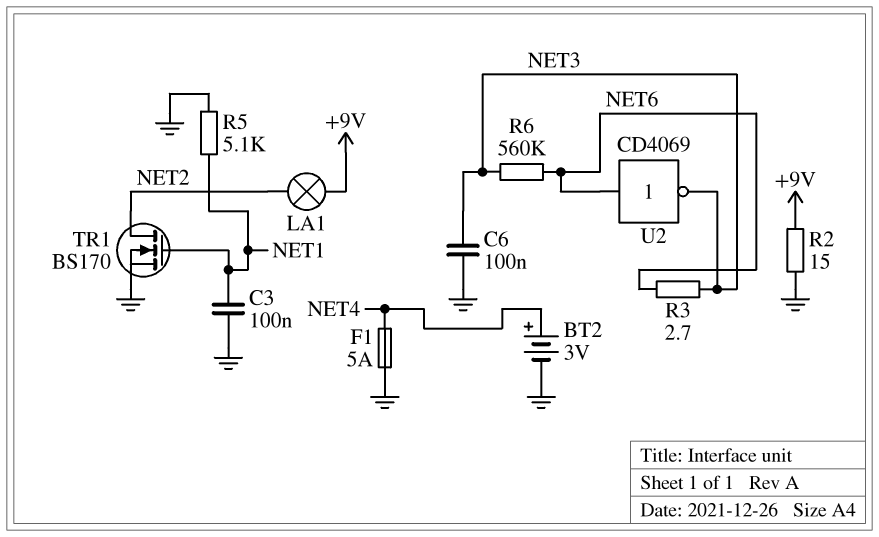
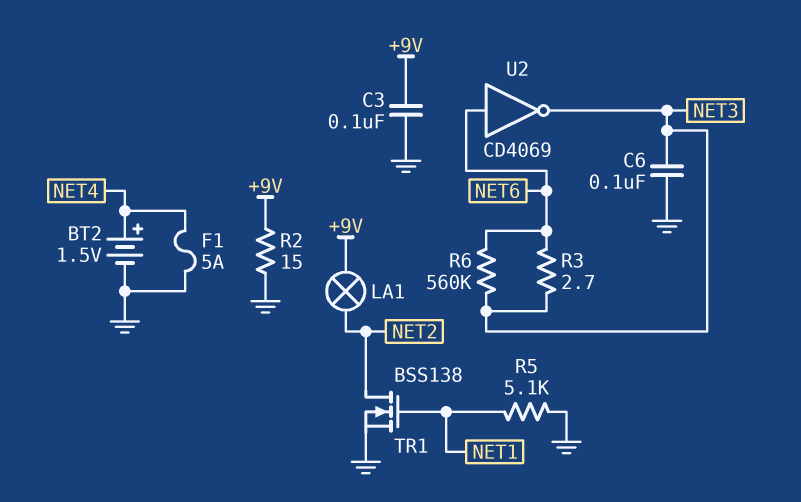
BT2: 3V (plus NET4, minus GND) -> 1.5V (plus NET4, minus GND)
C3: 100nF (GND, NET1) -> 100nF (+9V, GND)
TR1: NMOS BS170 (G NET1, D NET2, S GND) -> NMOS BSS138 (G NET1, D NET2, S GND)

